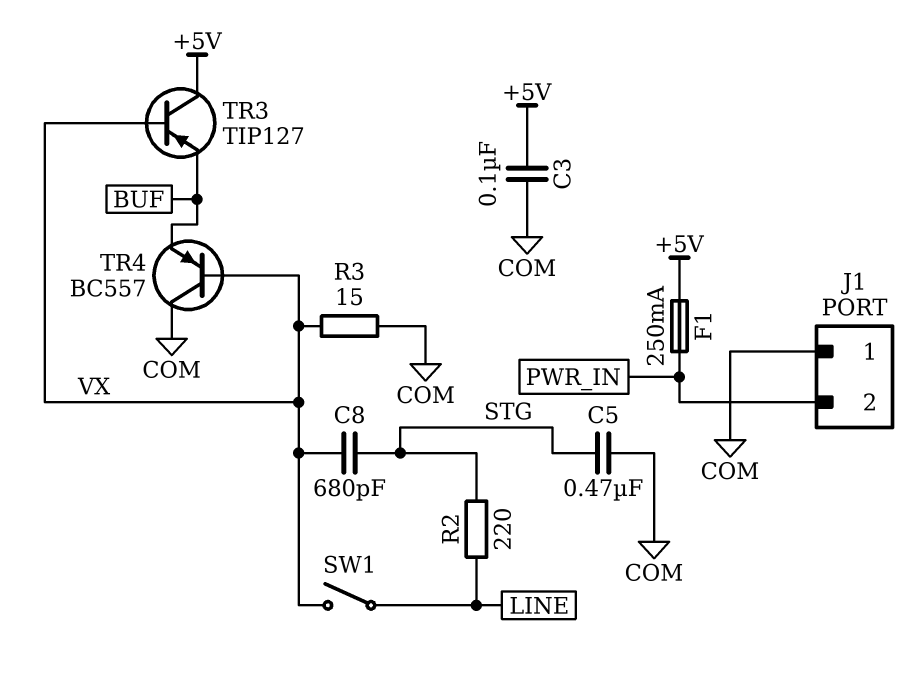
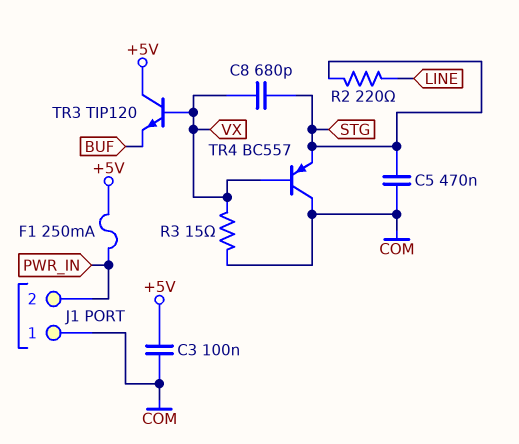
SW1: switch (LINE, VX) -> none
TR3: PNP TIP127 (B VX, C +5V, E BUF) -> NPN TIP120 (B VX, C +5V, E BUF)
TR4: PNP BC557 (B VX, C COM, E BUF) -> PNP BC557 (B VX, C COM, E STG)

